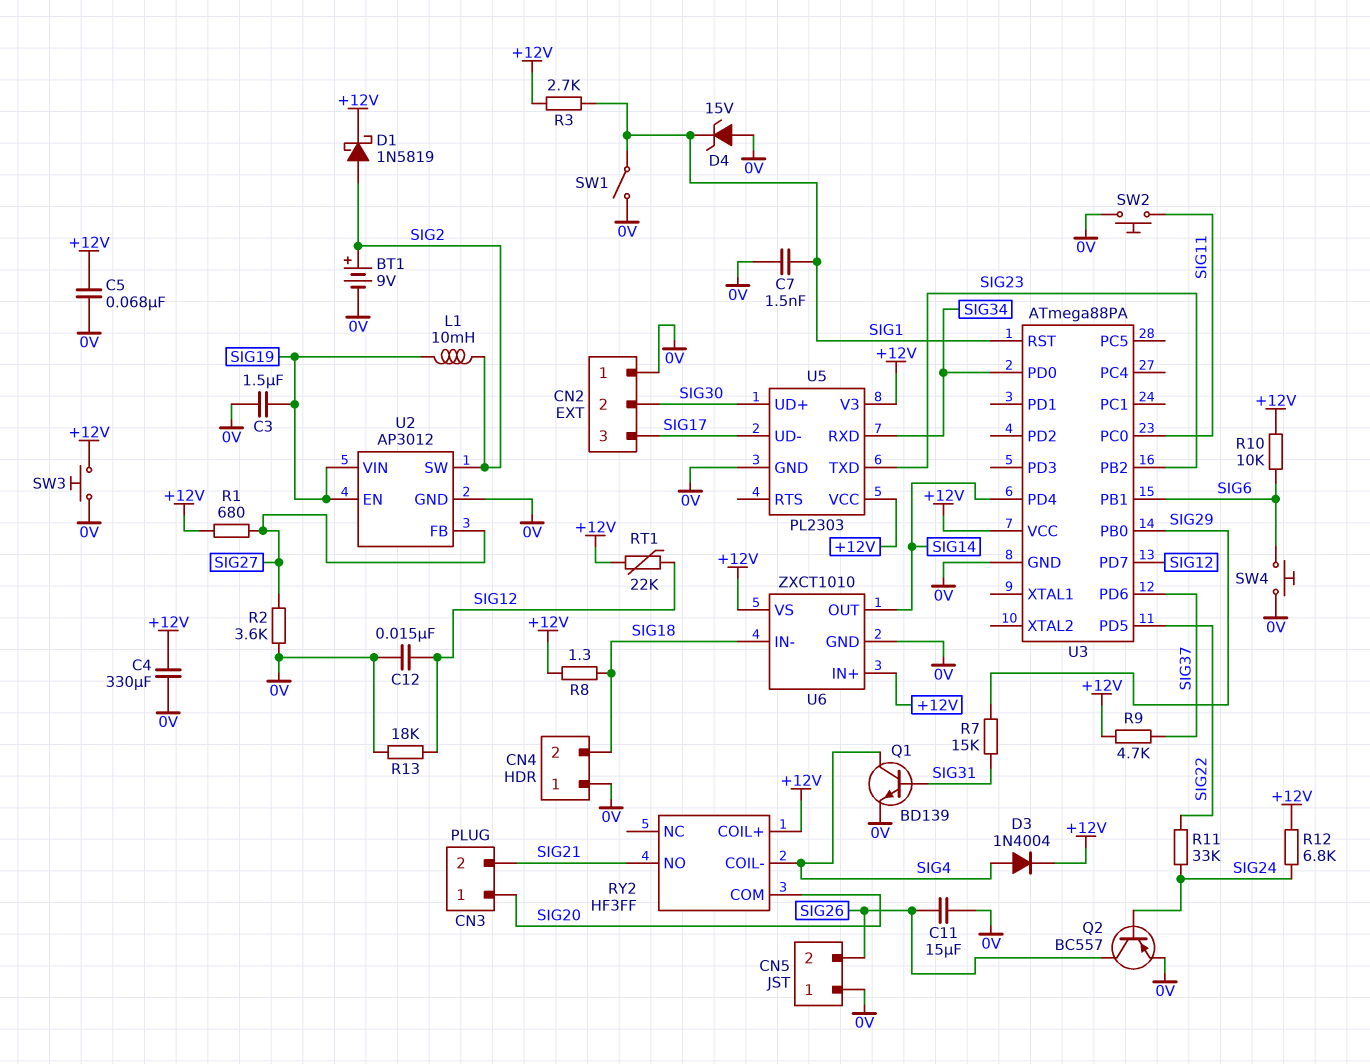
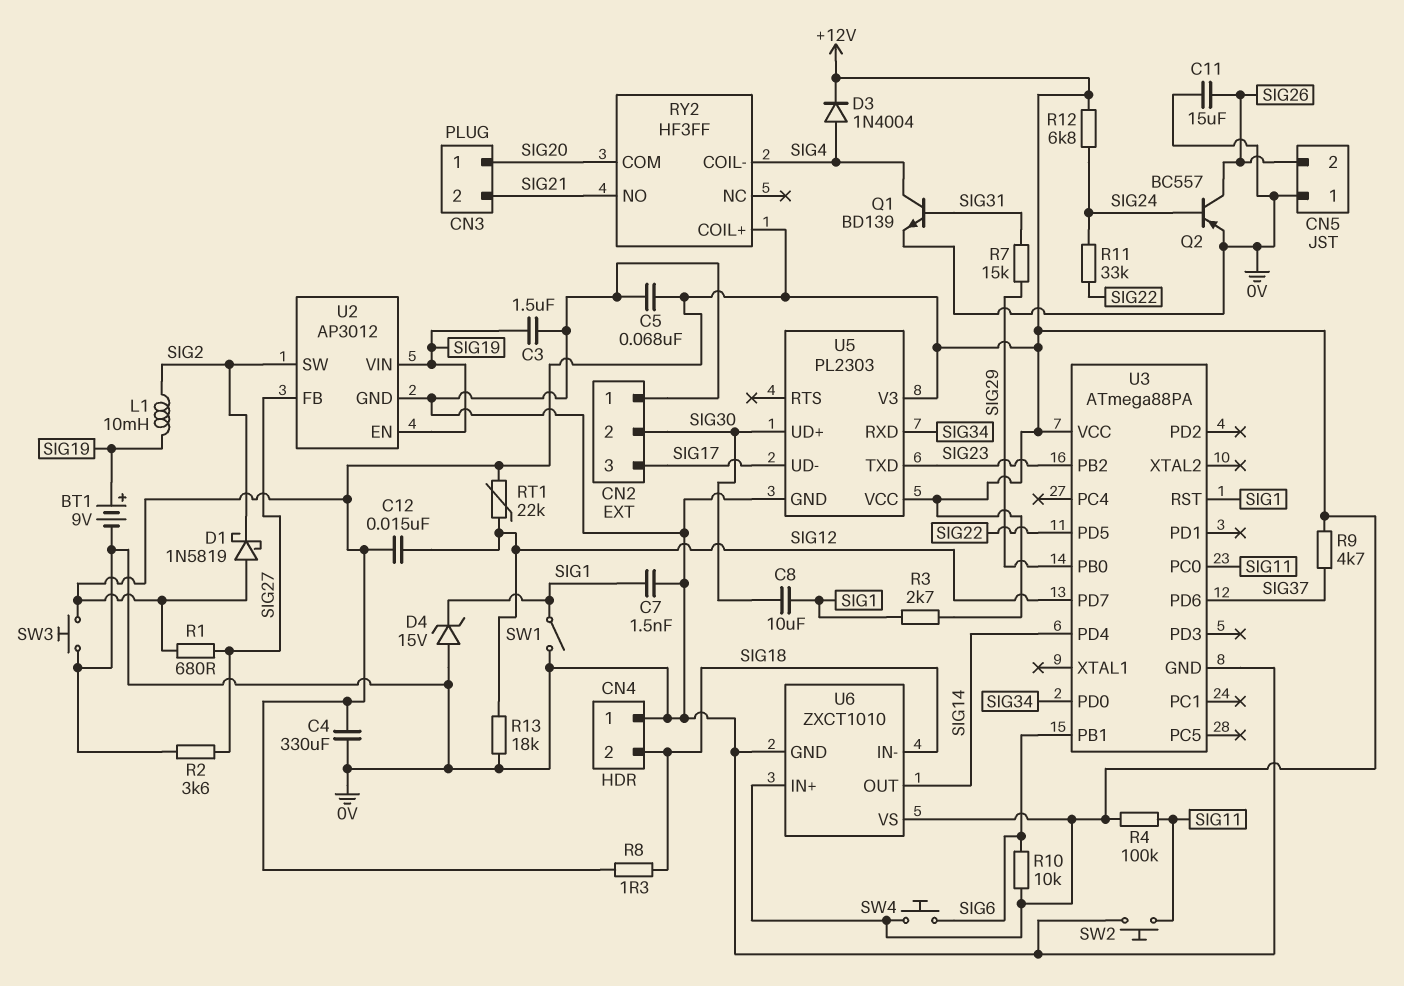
BT1: 9V (plus SIG2, minus 0V) -> 9V (plus SIG19, minus 0V)
C8: none -> 10uF (SIG1, SIG30)
C12: 15nF (0V, SIG12) -> 15nF (+12V, SIG12)
D1: schottky 1N5819 (A SIG2, K +12V) -> schottky 1N5819 (A +12V, K SIG2)
R4: none -> 100k (+12V, SIG11)
SW4: button (0V, SIG6) -> button (+12V, SIG6)

